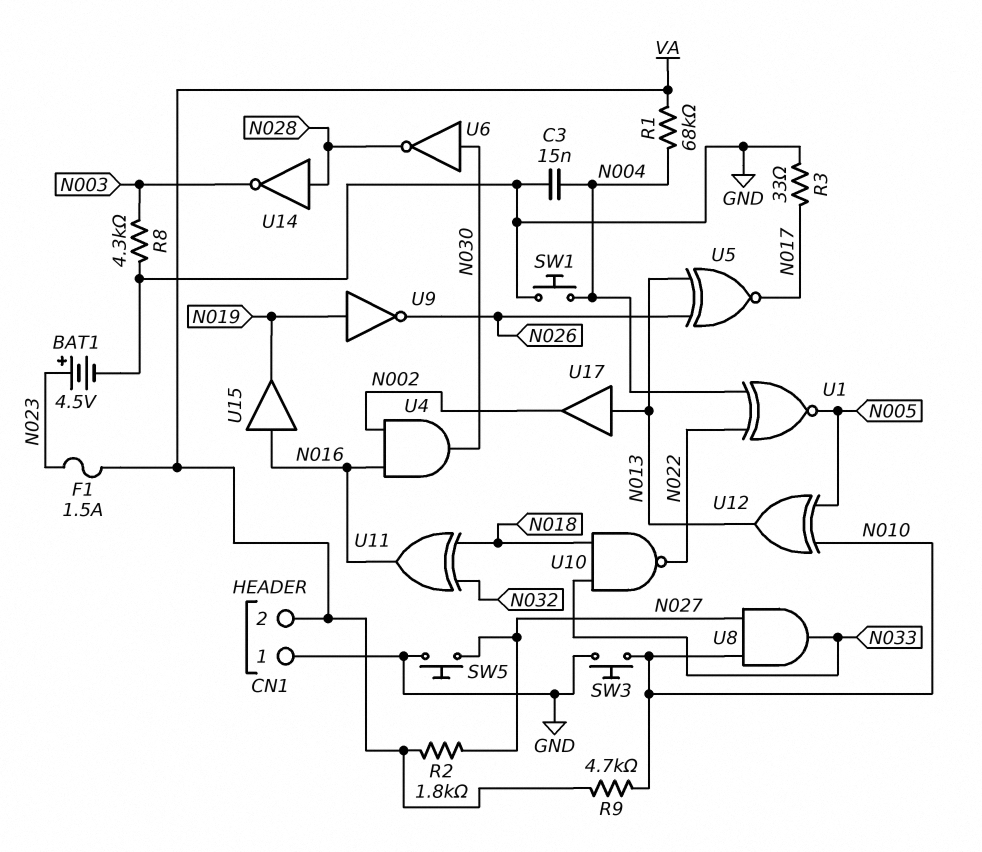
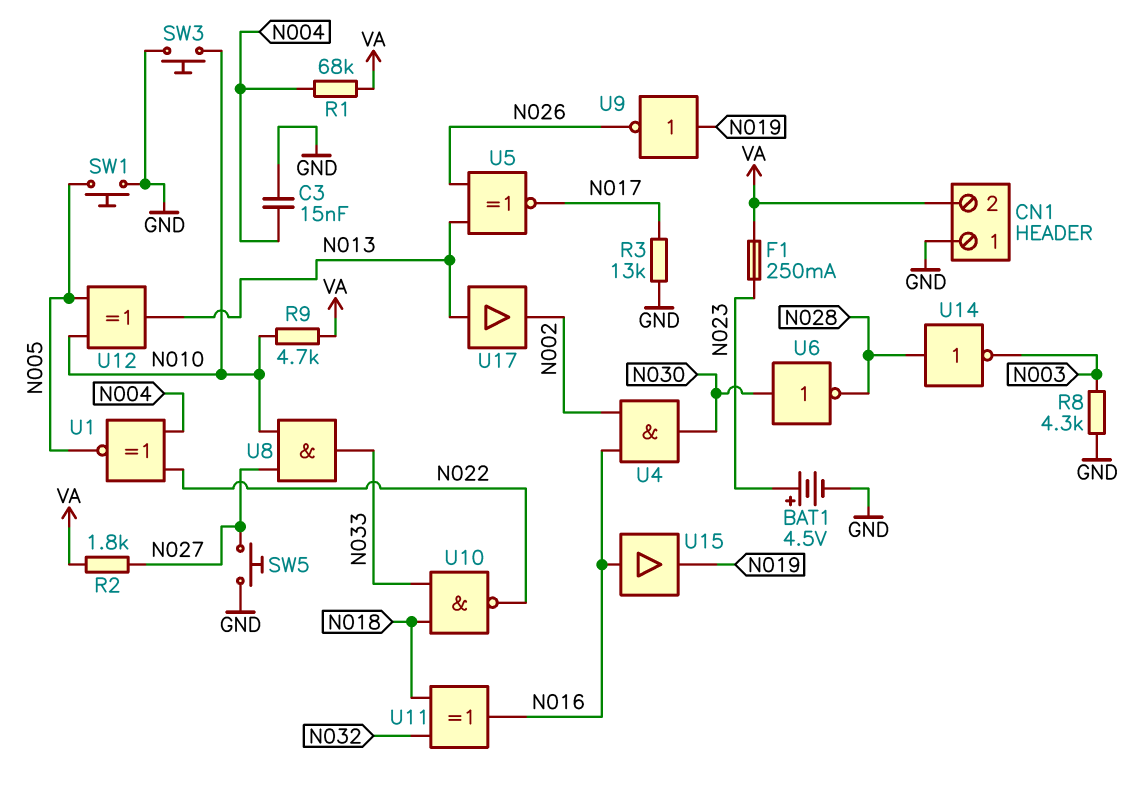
F1: 1.5A (N023, VA) -> 250mA (N023, VA)
R3: 33 (GND, N017) -> 13k (GND, N017)
SW1: button (GND, N004) -> button (GND, N005)

